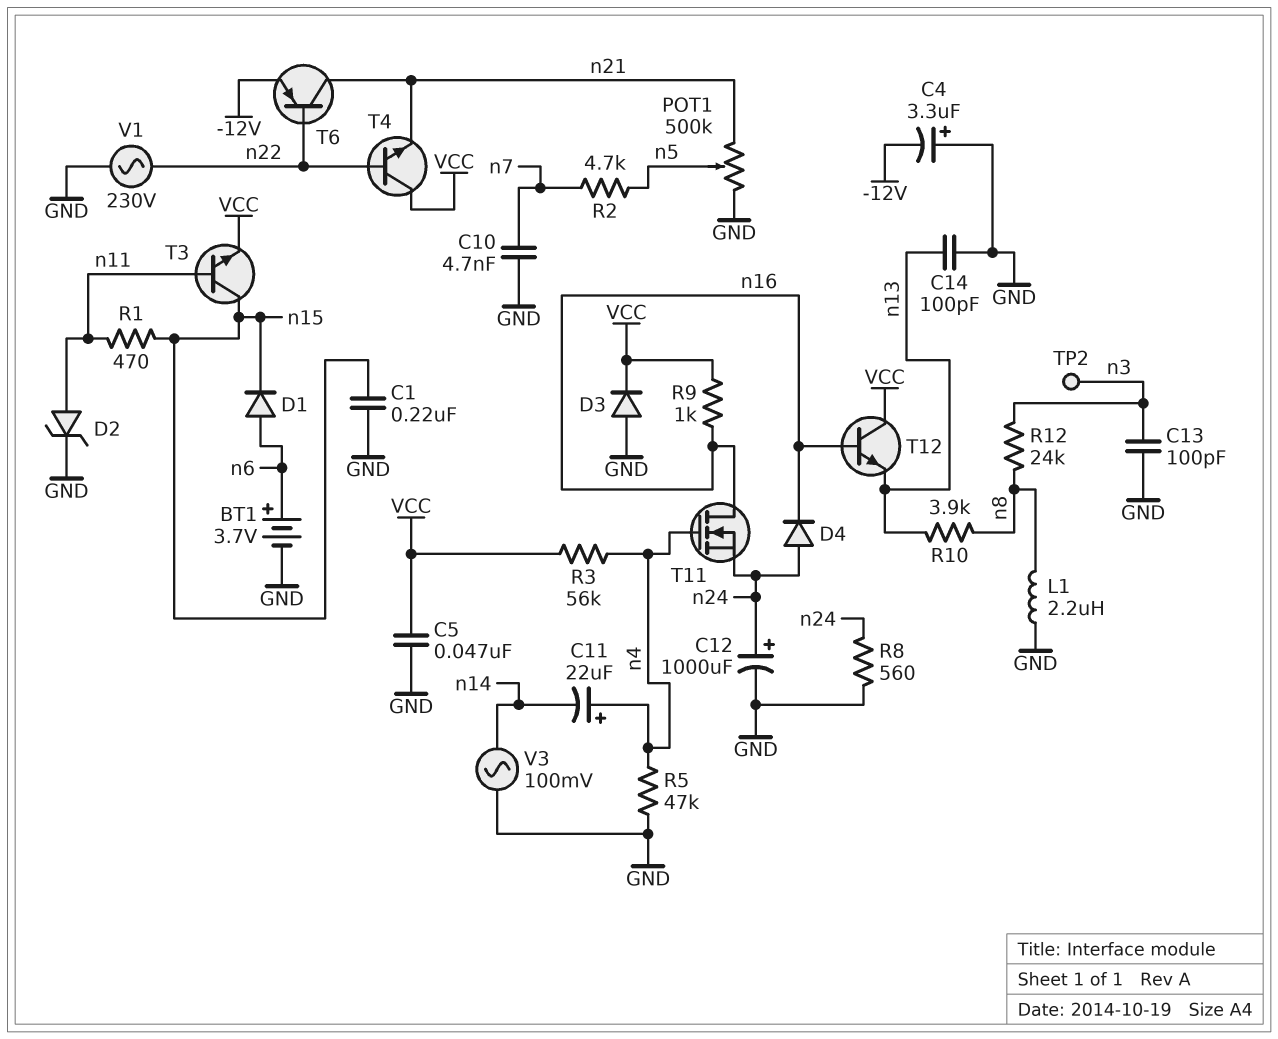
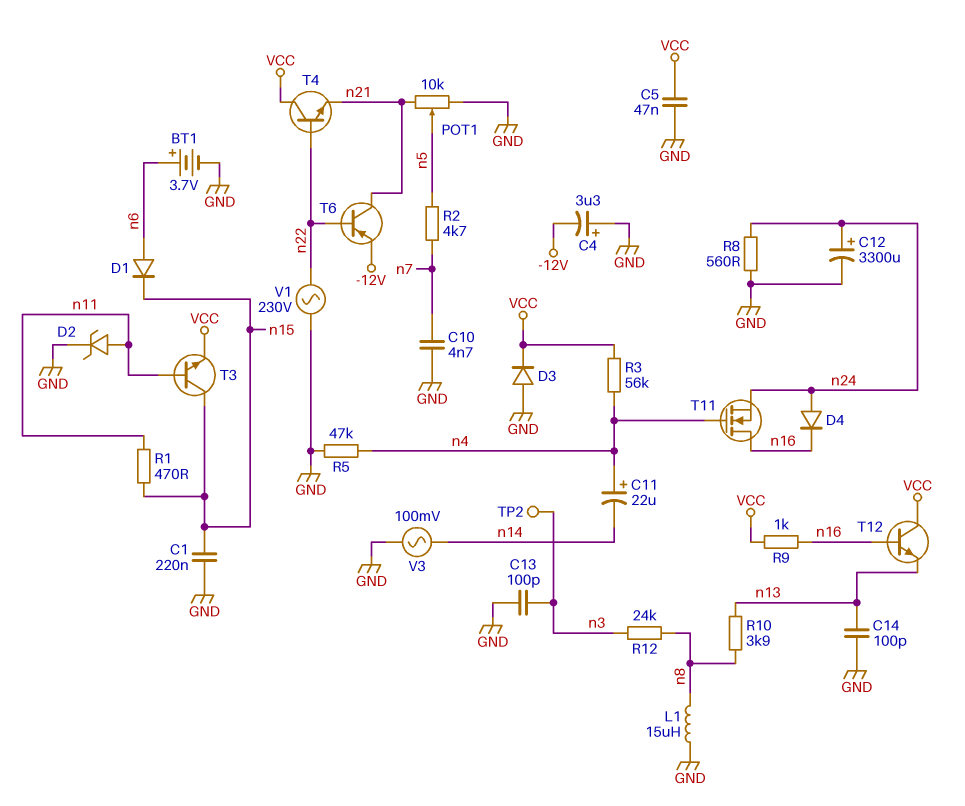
C12: 1000uF (plus n24, minus GND) -> 3300uF (plus n24, minus GND)
L1: 2.2uH (GND, n8) -> 15uH (GND, n8)
POT1: 500k (GND, n21, wiper n5) -> 10k (GND, n21, wiper n5)

